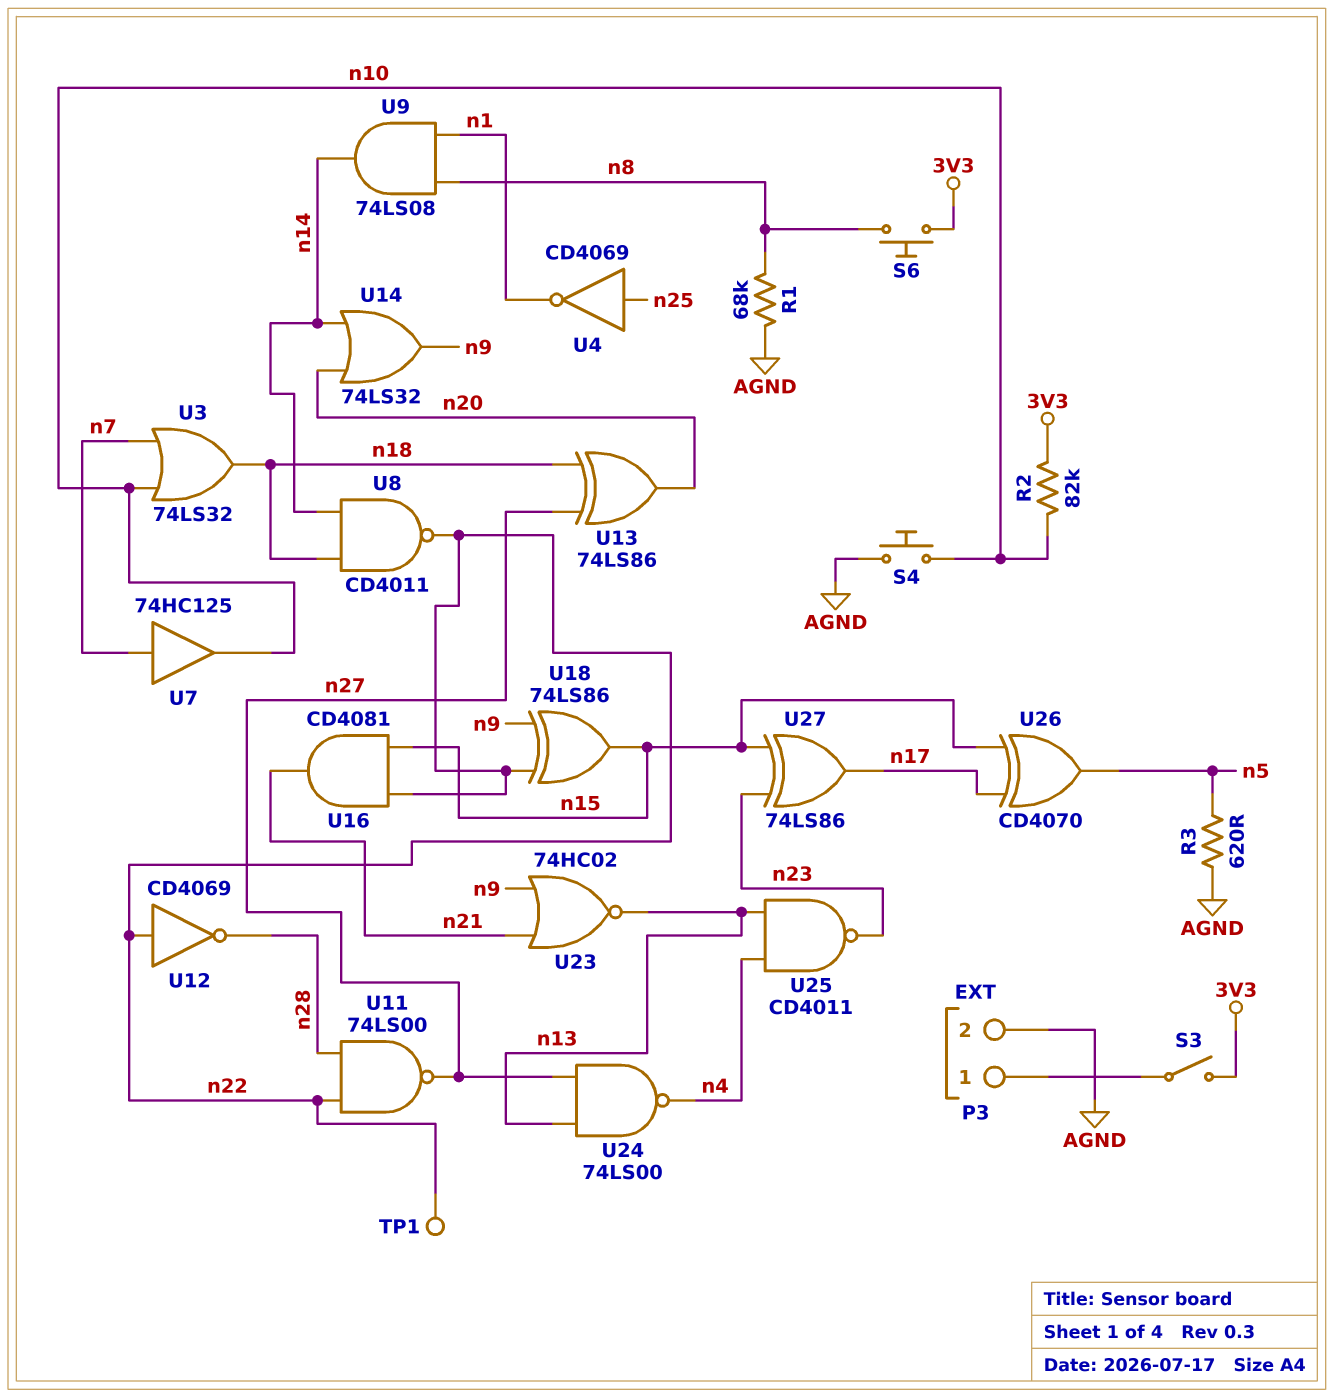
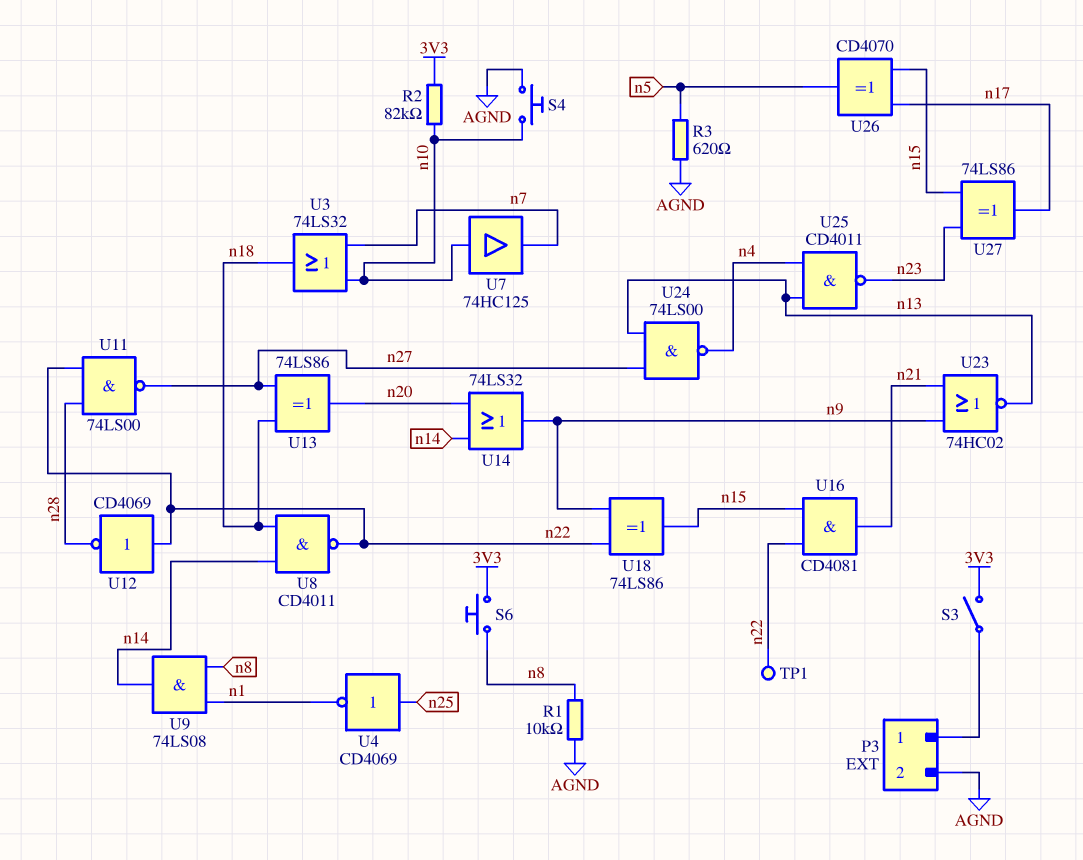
R1: 68k (AGND, n8) -> 10k (AGND, n8)
U7: buffer 74HC125 (in n7, out n10) -> buffer 74HC125 (in n10, out n7)

